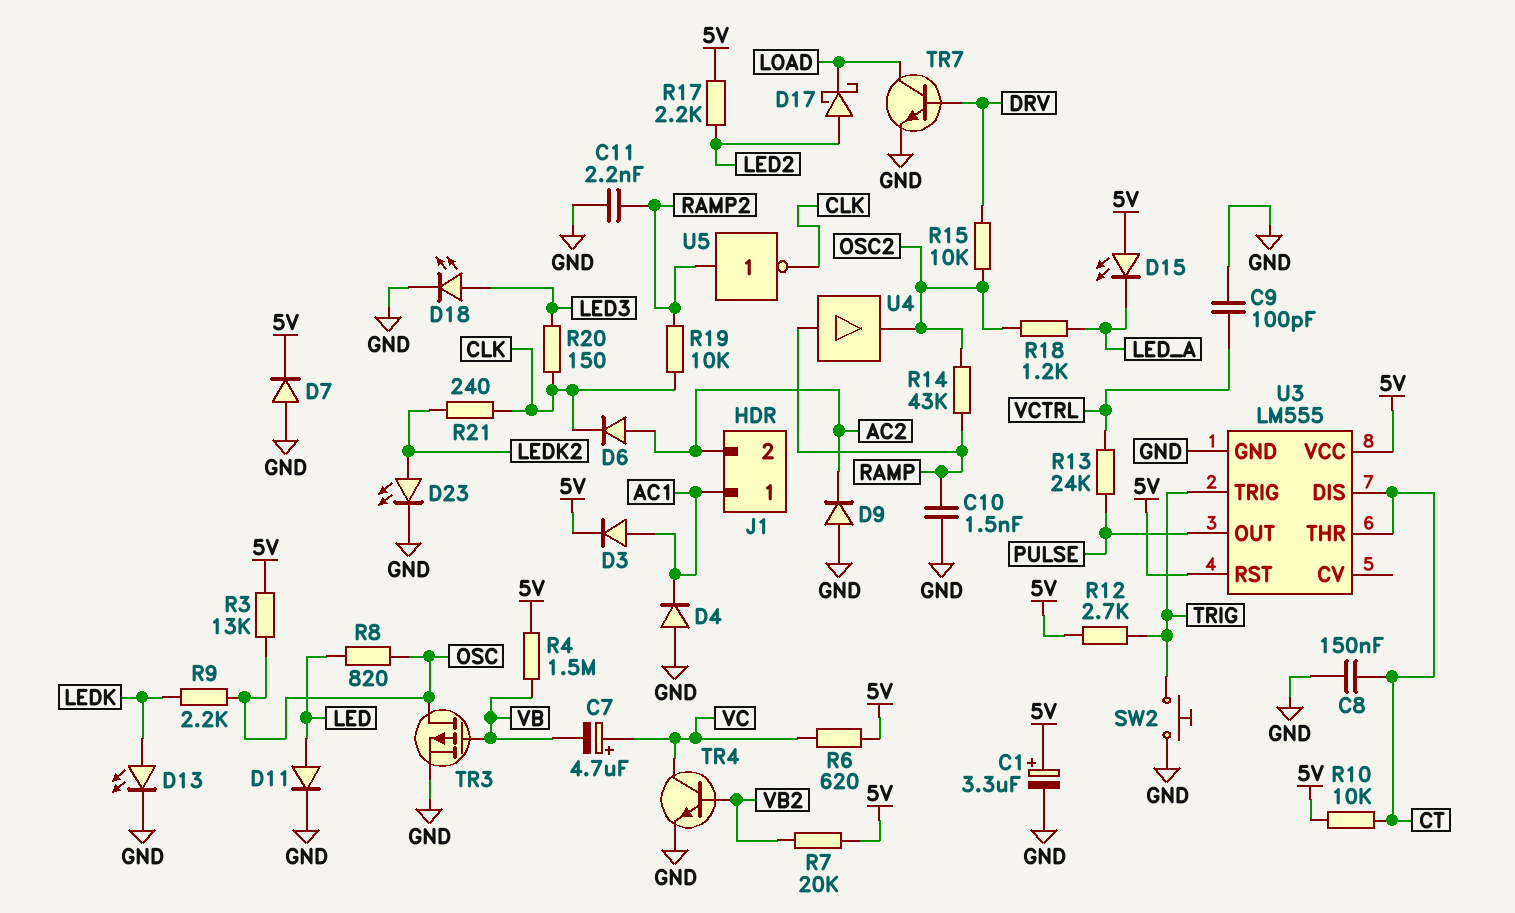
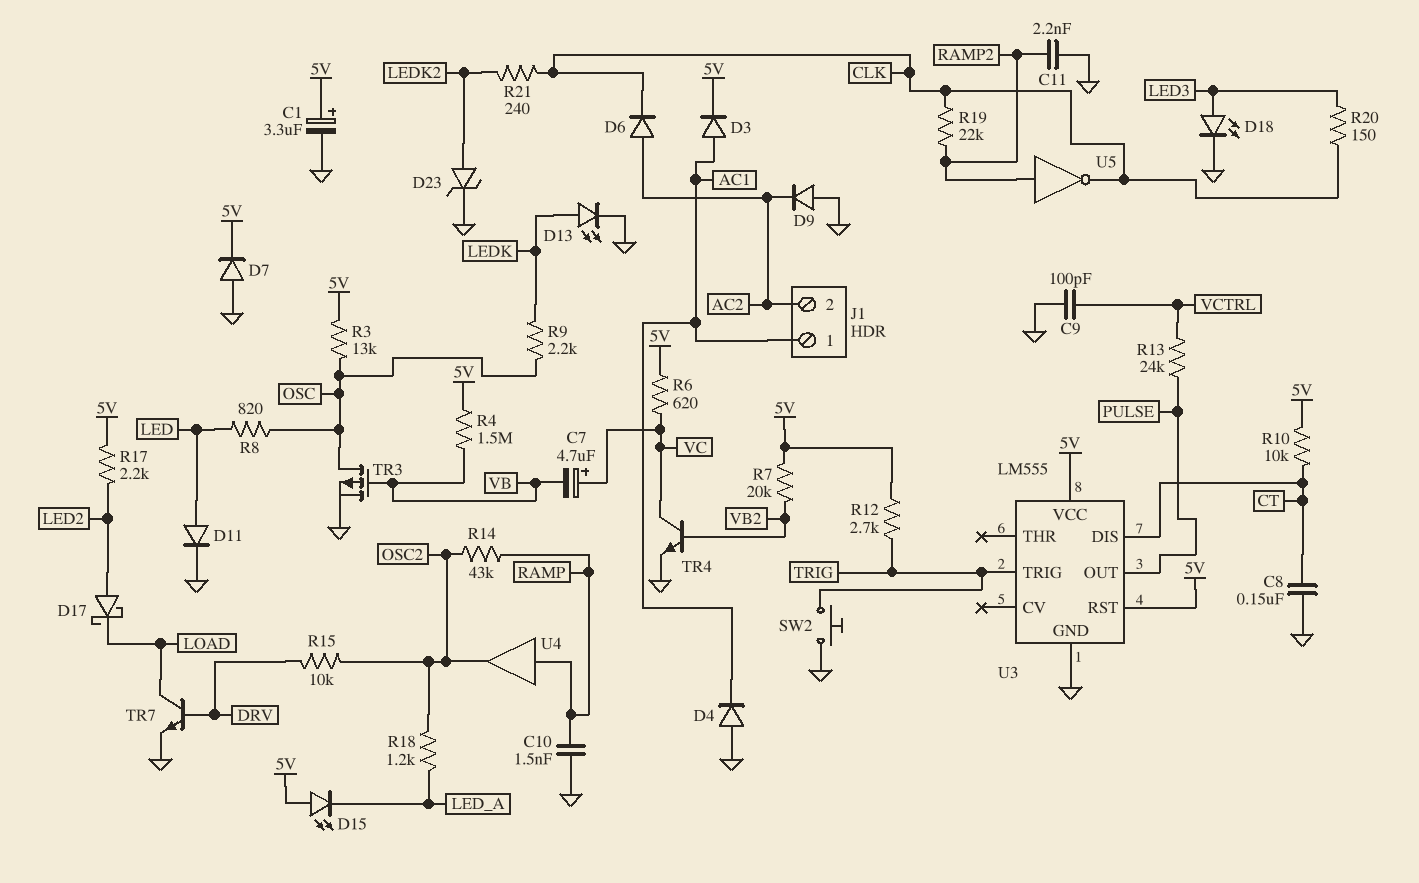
D23: LED (A LEDK2, K GND) -> zener (A LEDK2, K GND)
R19: 10k (CLK, RAMP2) -> 22k (CLK, RAMP2)
U3 pin THR: CT -> none

